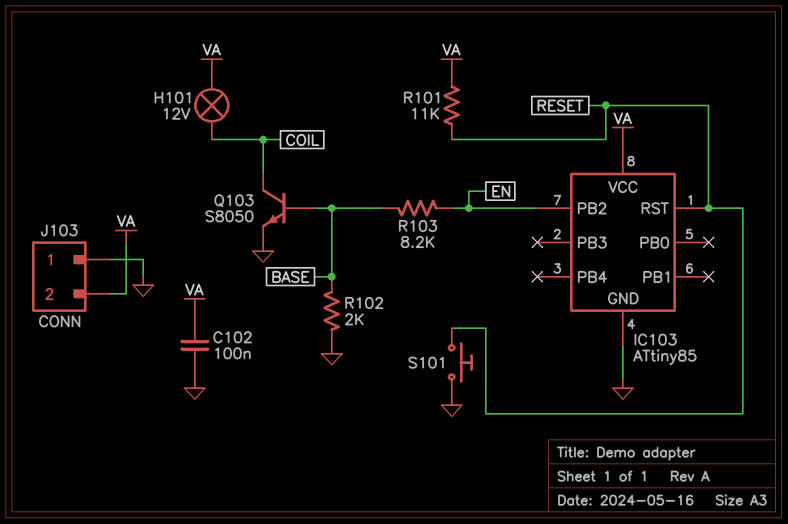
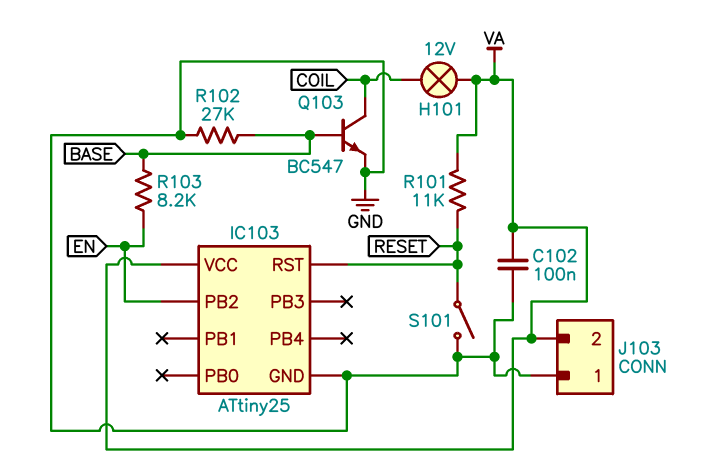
IC103: ATtiny85 -> ATtiny25
Q103: NPN S8050 (B BASE, C COIL, E GND) -> NPN BC547 (B BASE, C COIL, E GND)
R102: 2k (BASE, GND) -> 27k (BASE, GND)
S101: button (GND, RESET) -> switch (GND, RESET)

